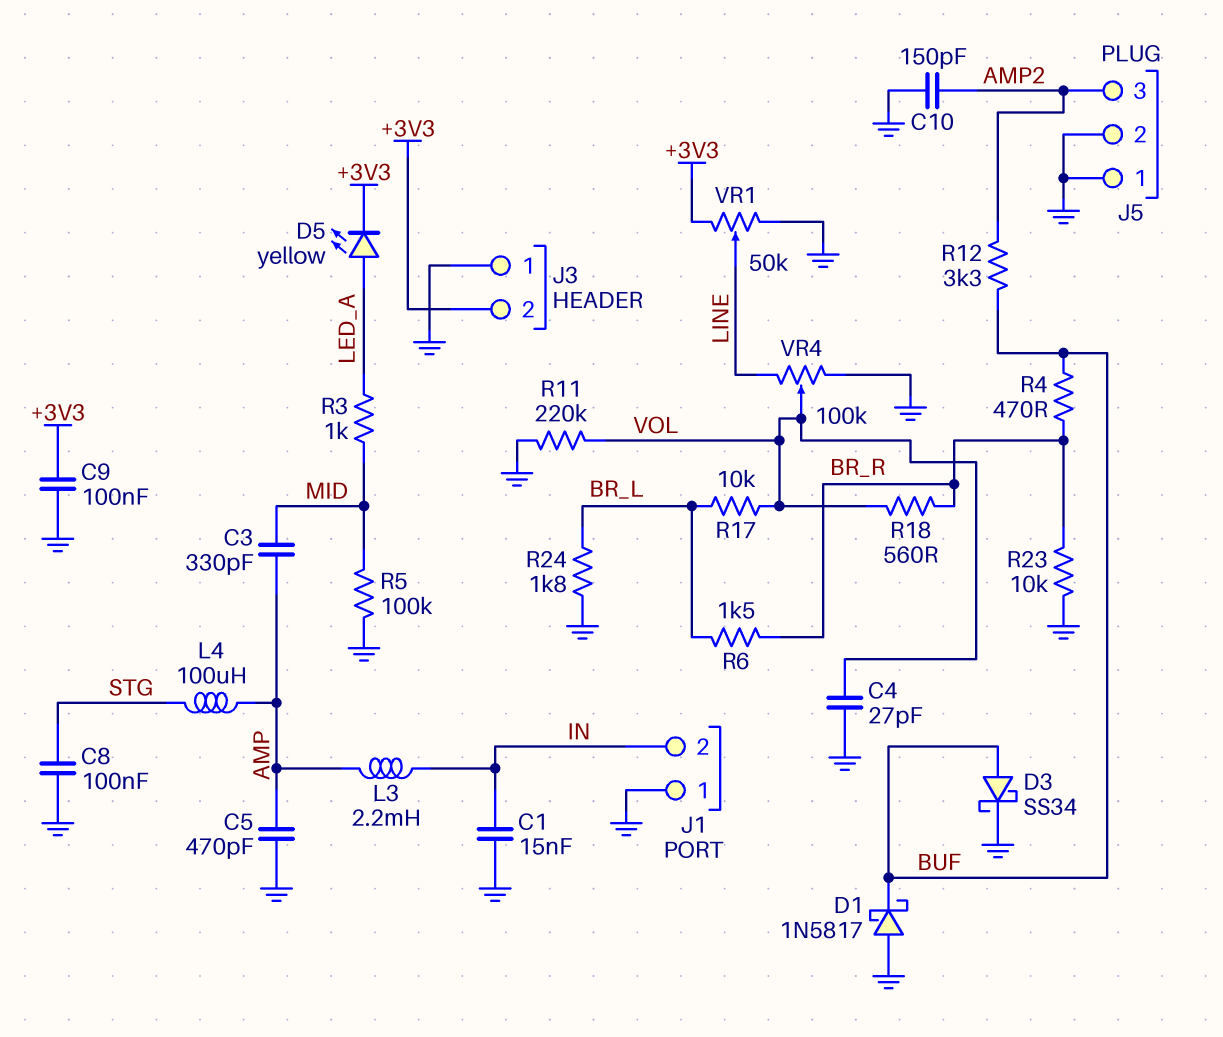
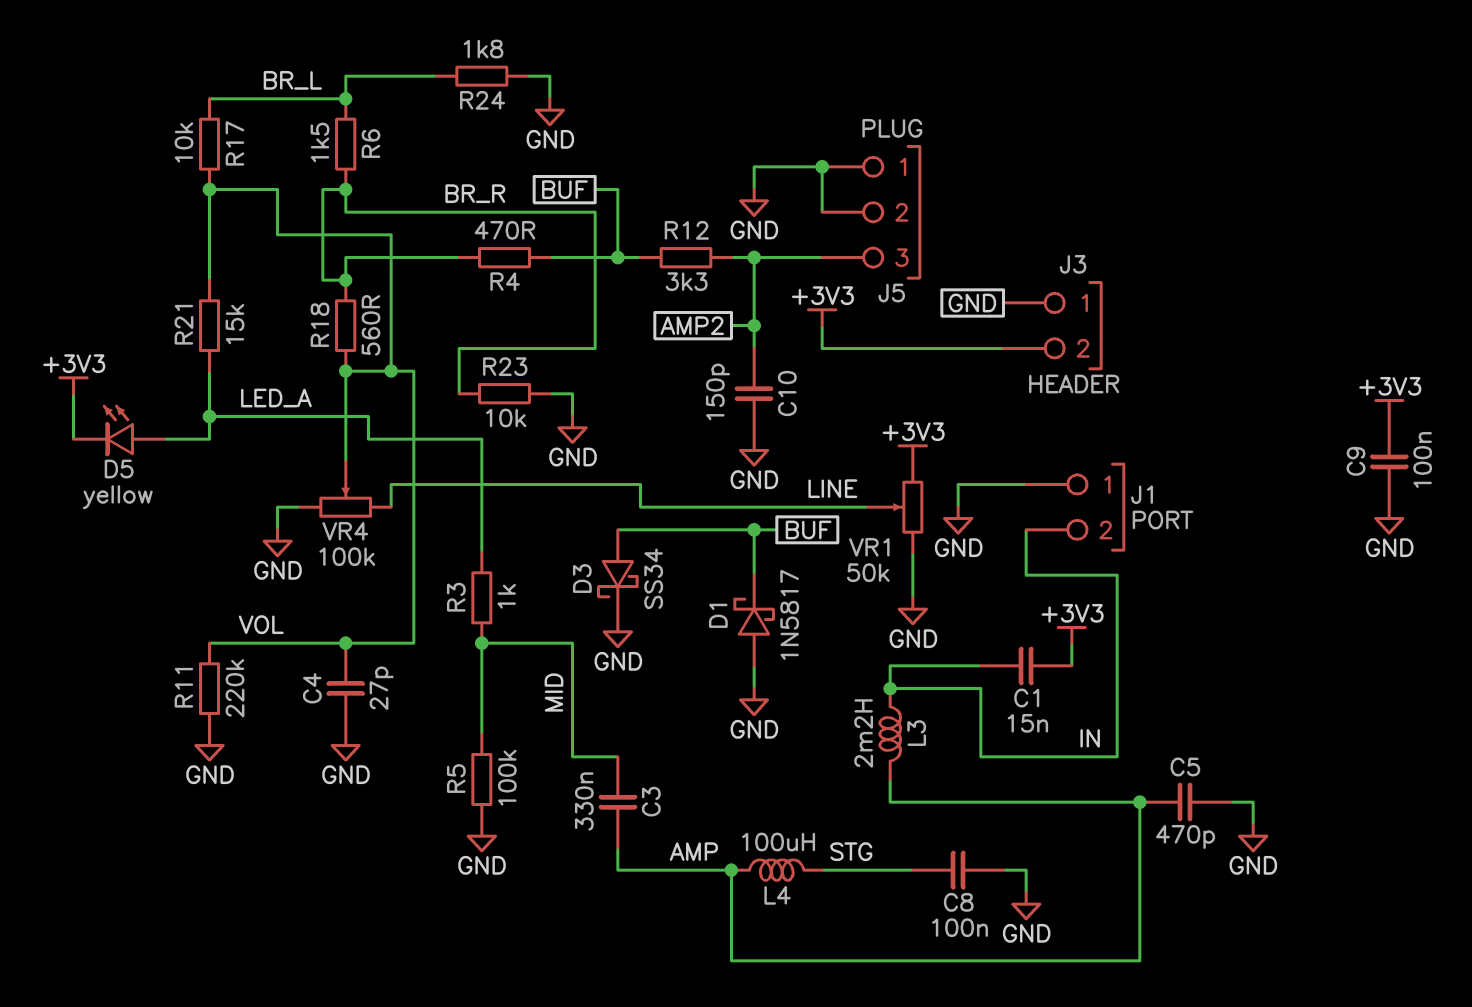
C1: 15nF (GND, IN) -> 15nF (+3V3, IN)
C3: 330pF (AMP, MID) -> 330nF (AMP, MID)
R21: none -> 15k (LED_A, VOL)

